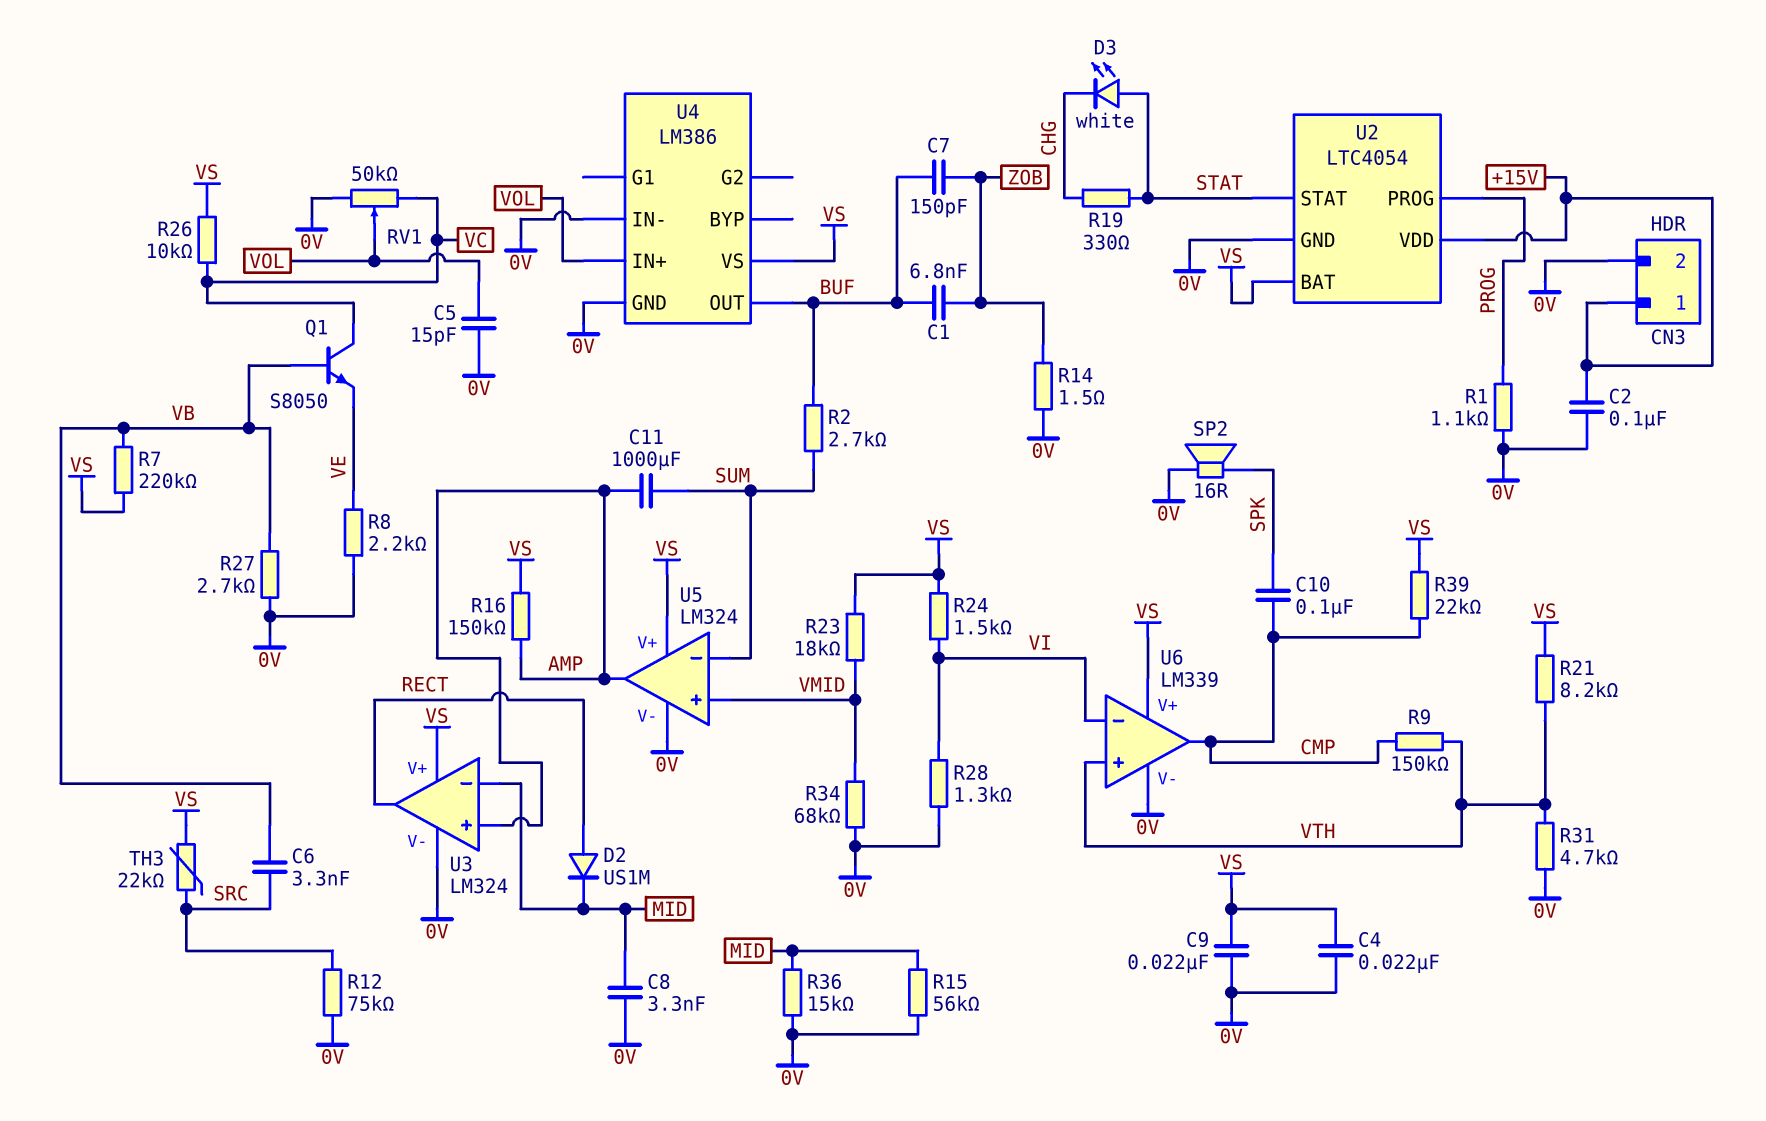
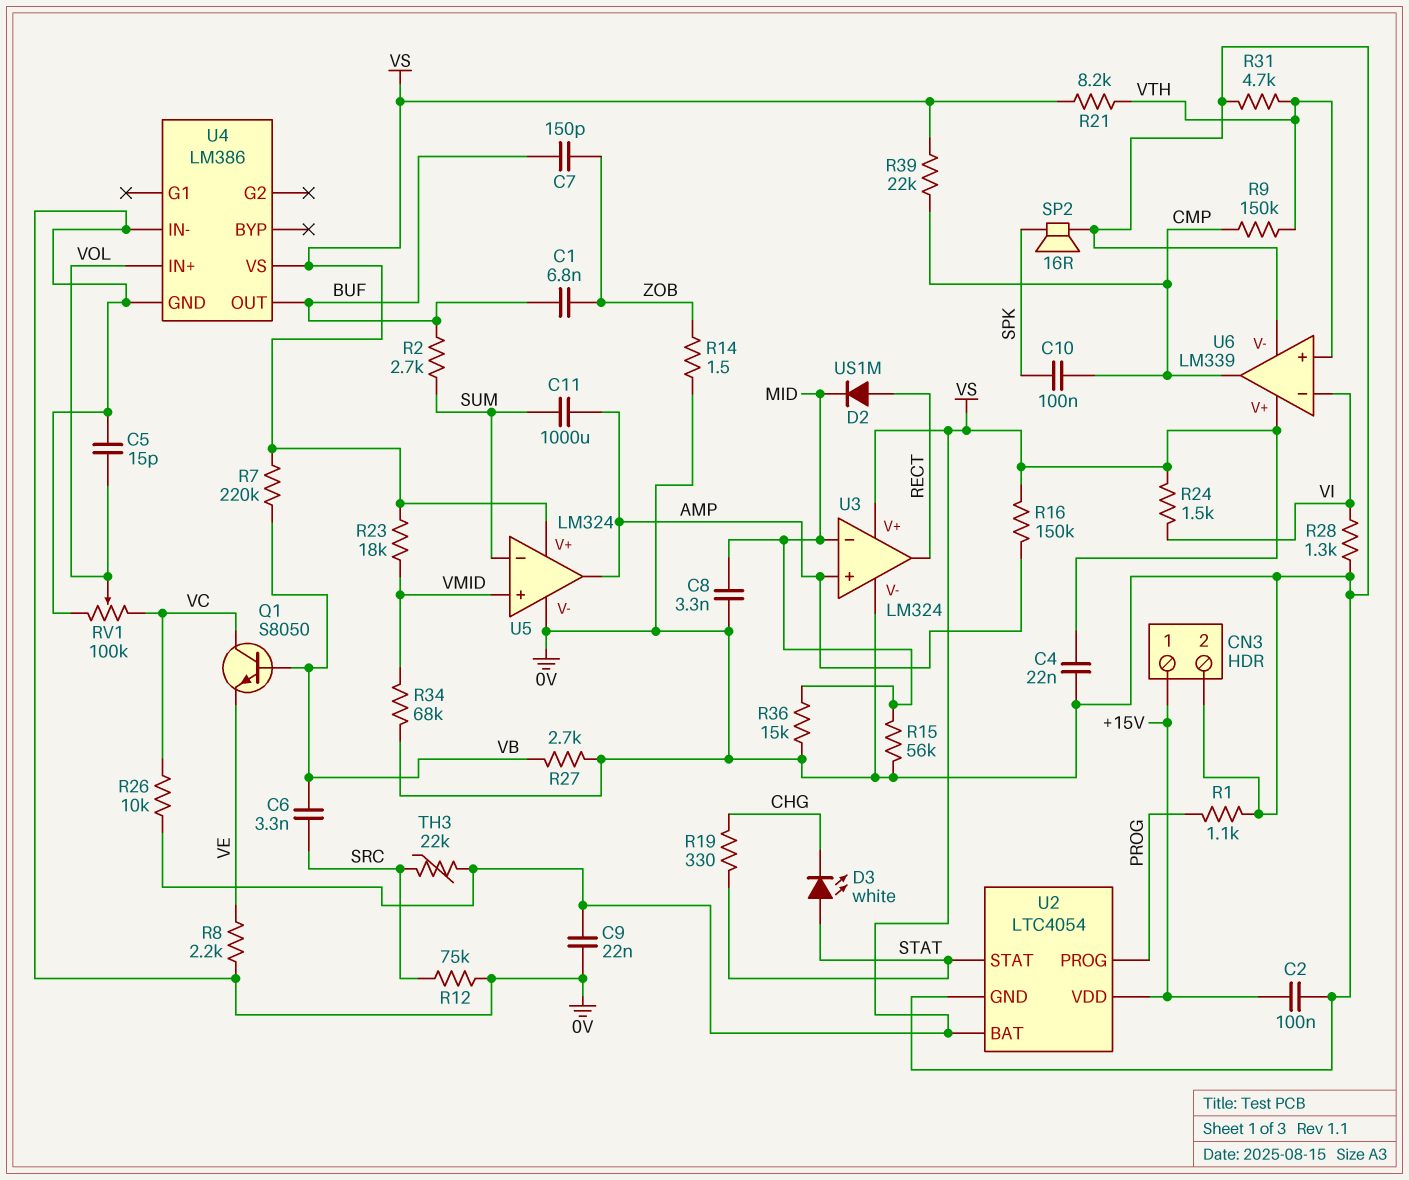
RV1: 50k (0V, VC, wiper VOL) -> 100k (0V, VC, wiper VOL)

